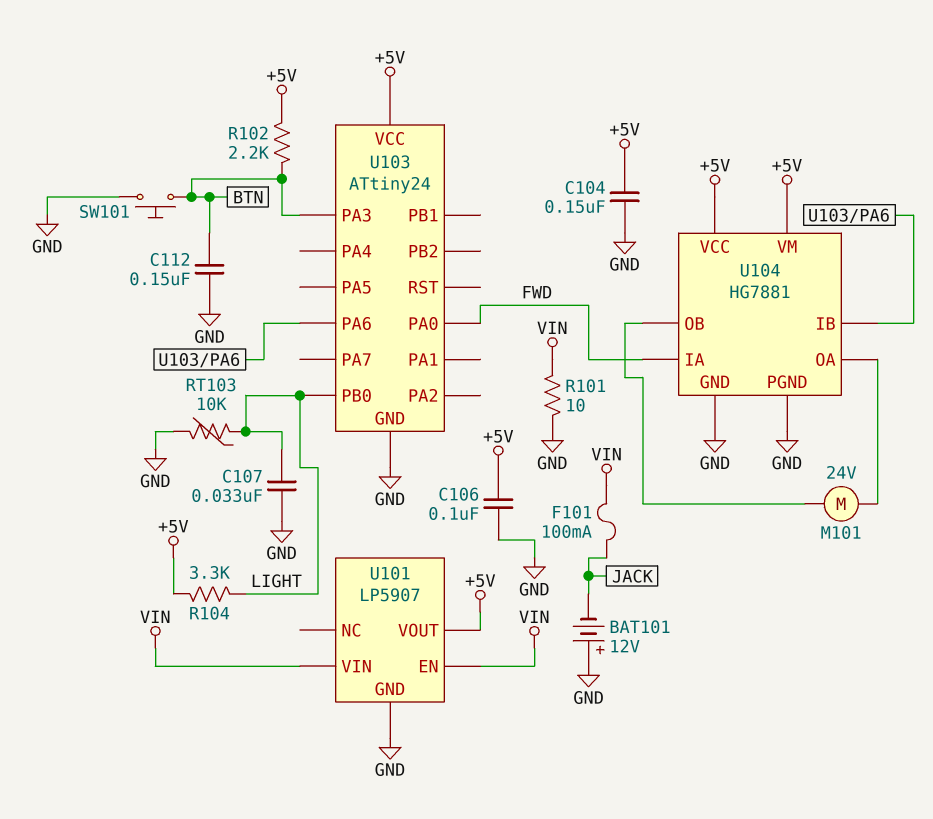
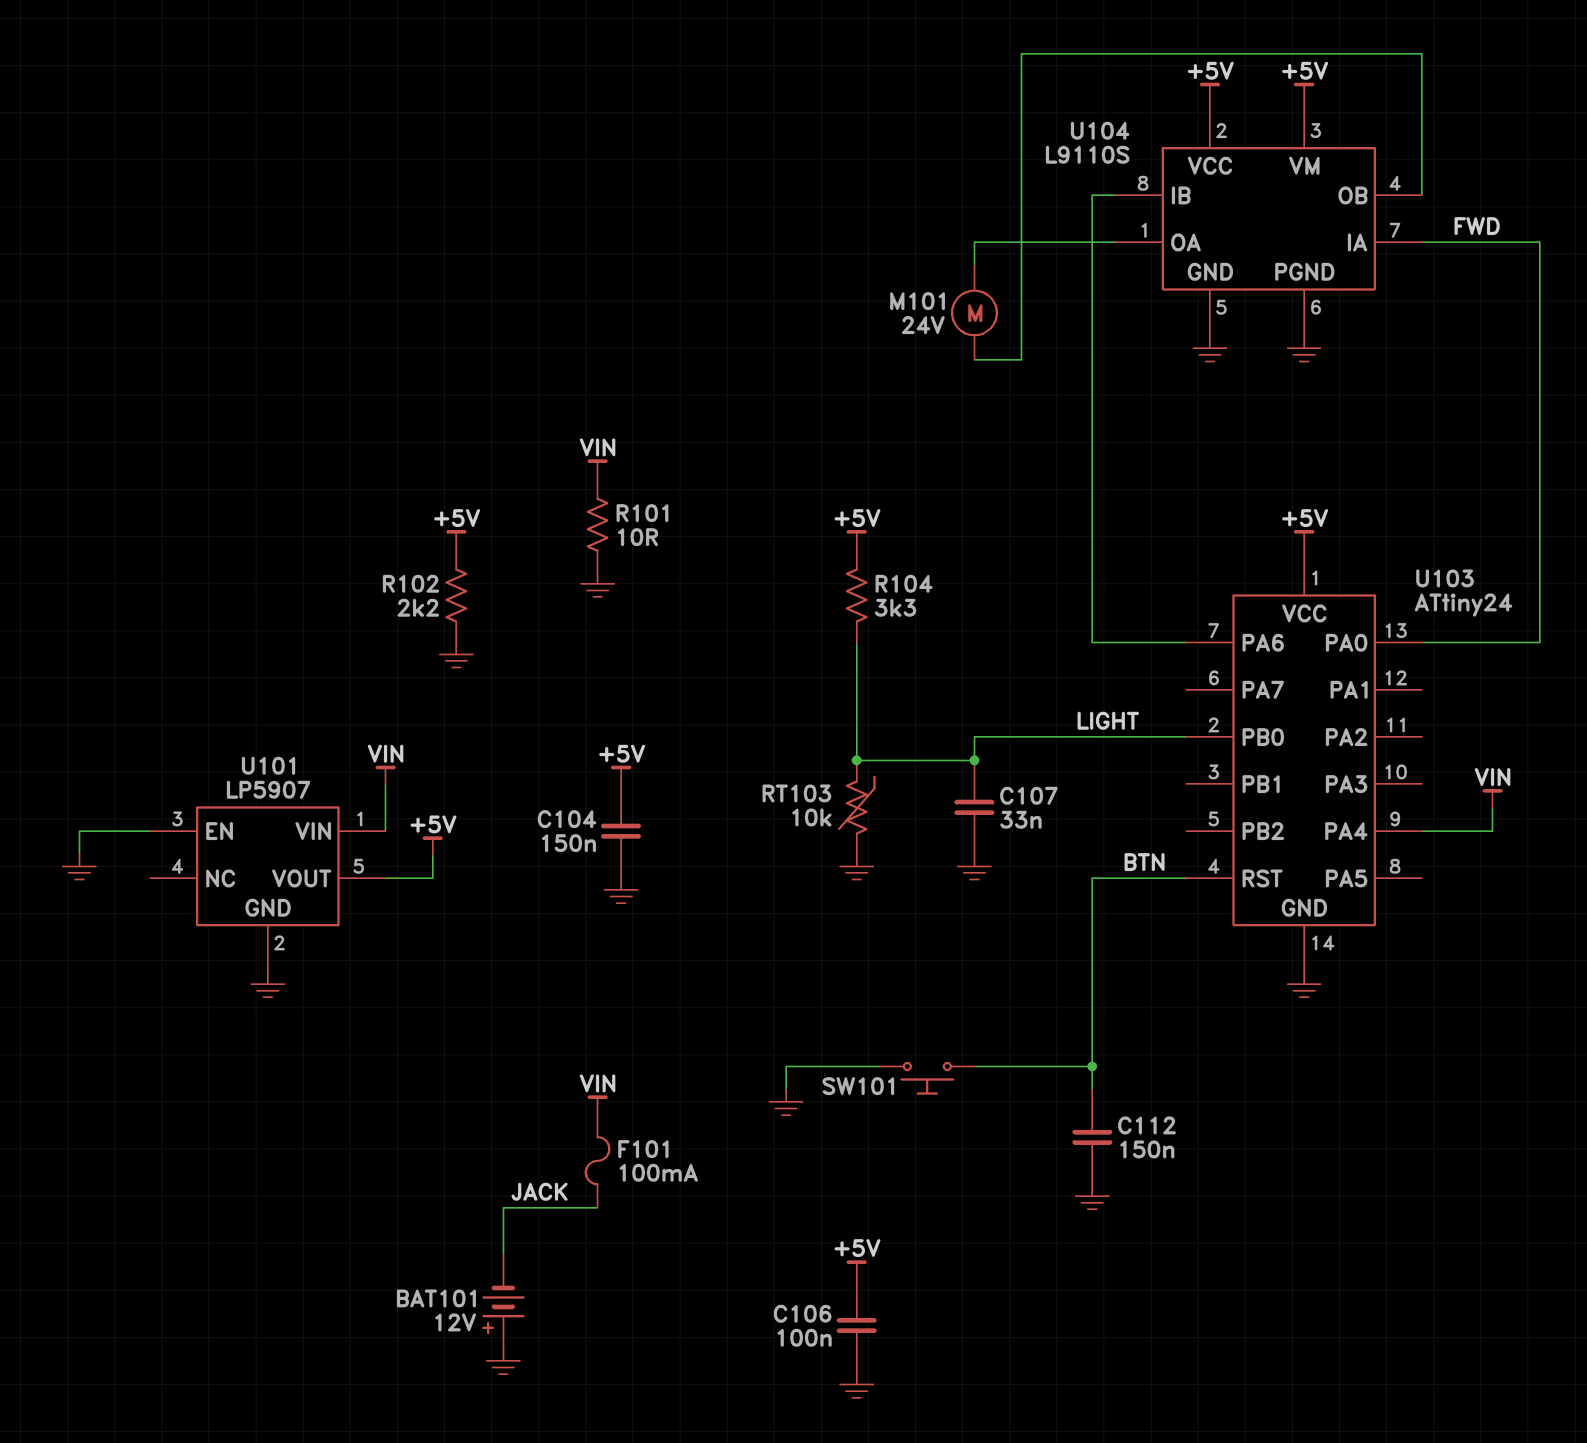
R102: 2.2k (+5V, BTN) -> 2.2k (+5V, GND)
U101 pin EN: VIN -> GND
U103 pin PA3: BTN -> none
U103 pin PA4: none -> VIN
U103 pin RST: none -> BTN
U104: HG7881 -> L9110S

